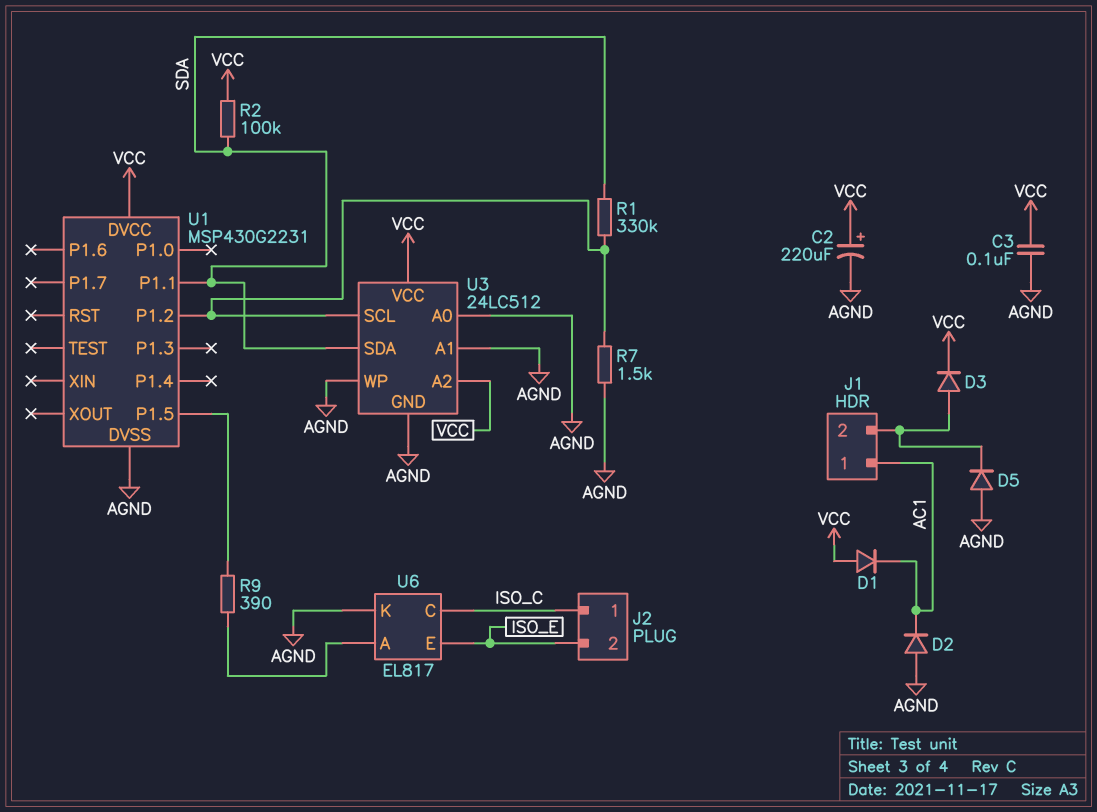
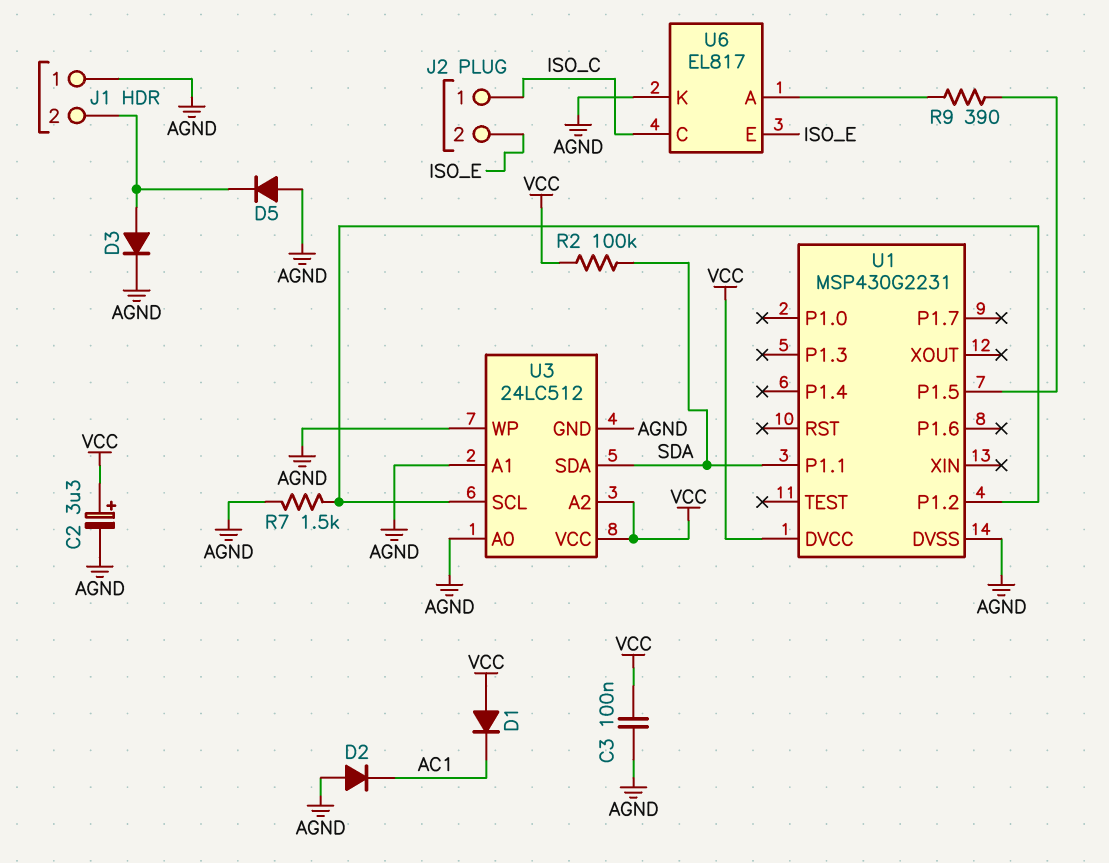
C2: 220uF (plus VCC, minus AGND) -> 3.3uF (plus VCC, minus AGND)
D3: diode (A J1/2, K VCC) -> diode (A J1/2, K AGND)
J1 pin 1: AC1 -> AGND
R1: 330k (SDA, U1/P1.2) -> none

